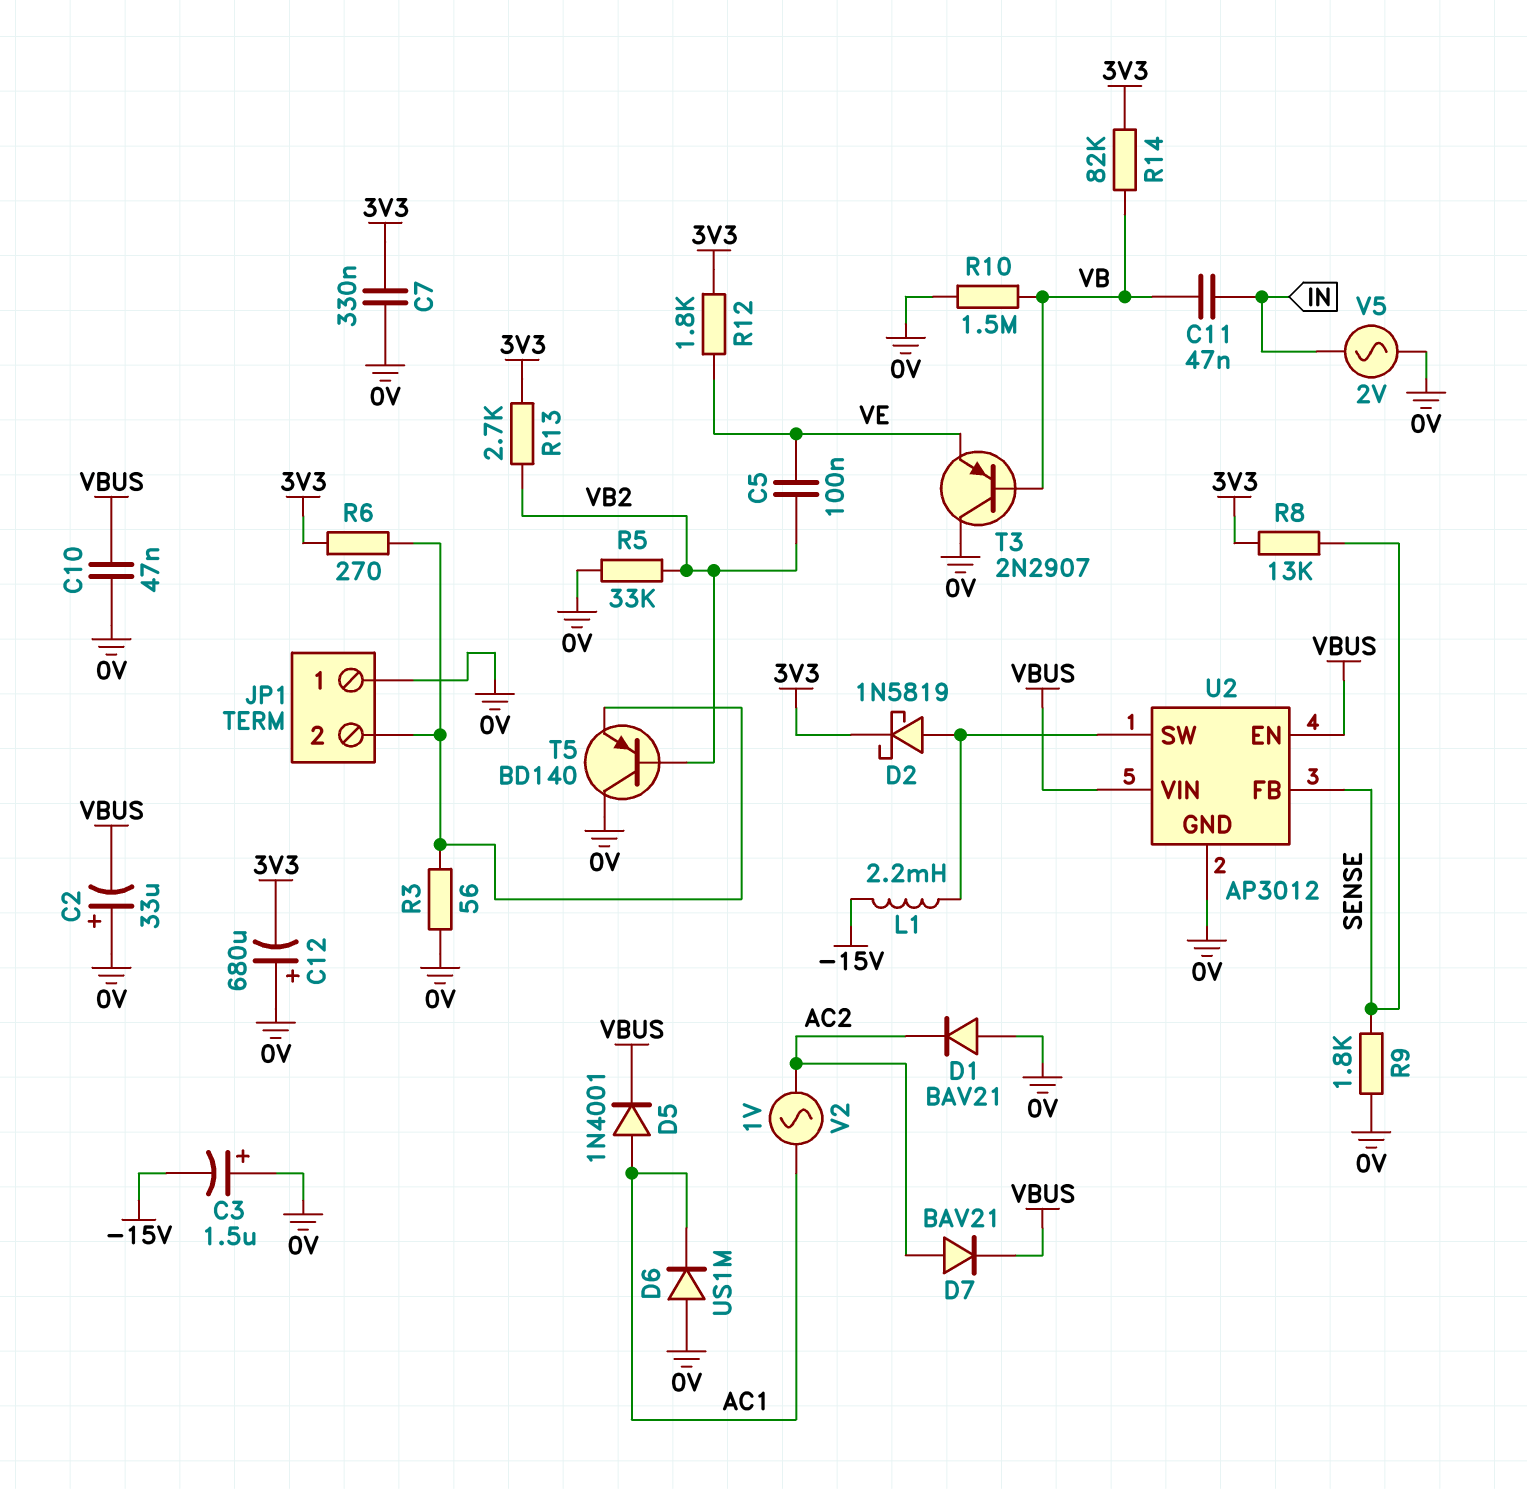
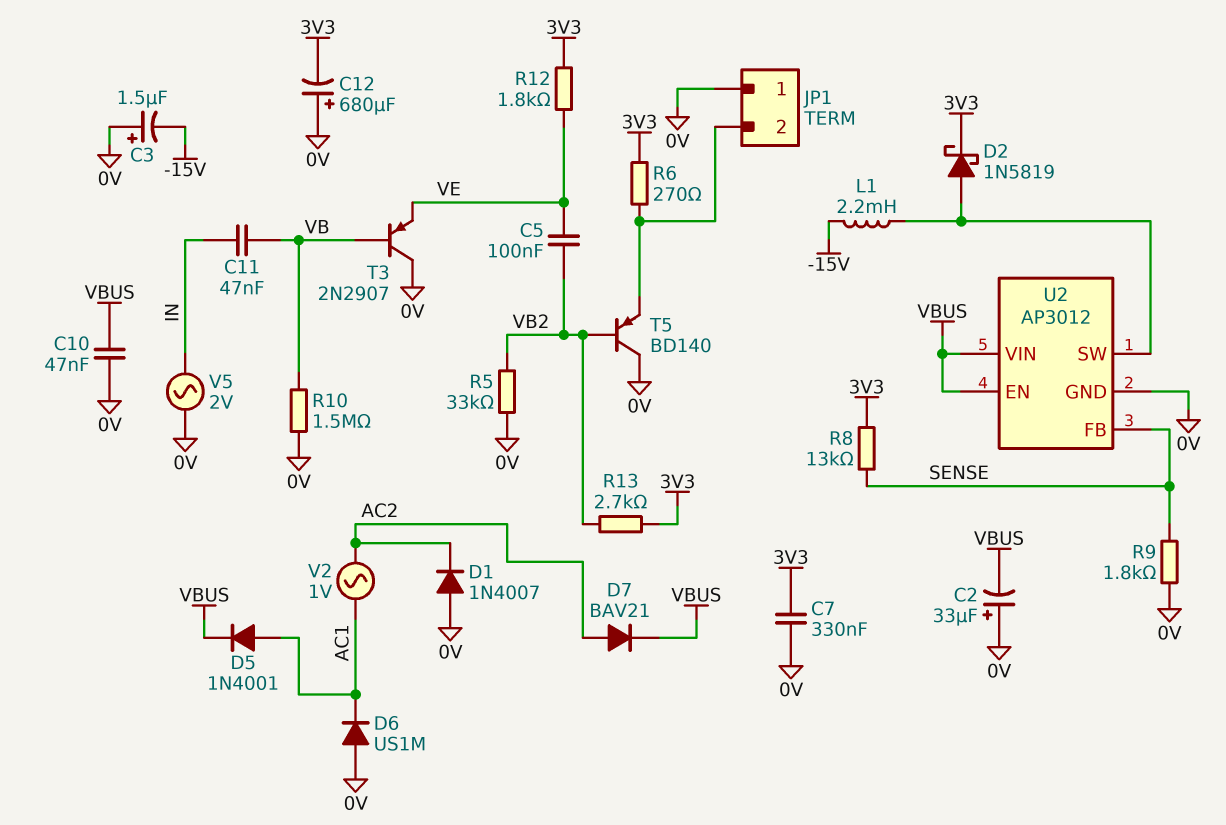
D1: diode BAV21 (A 0V, K AC2) -> diode 1N4007 (A 0V, K AC2)
R3: 56 (0V, JP1/2) -> none
R14: 82k (3V3, VB) -> none

